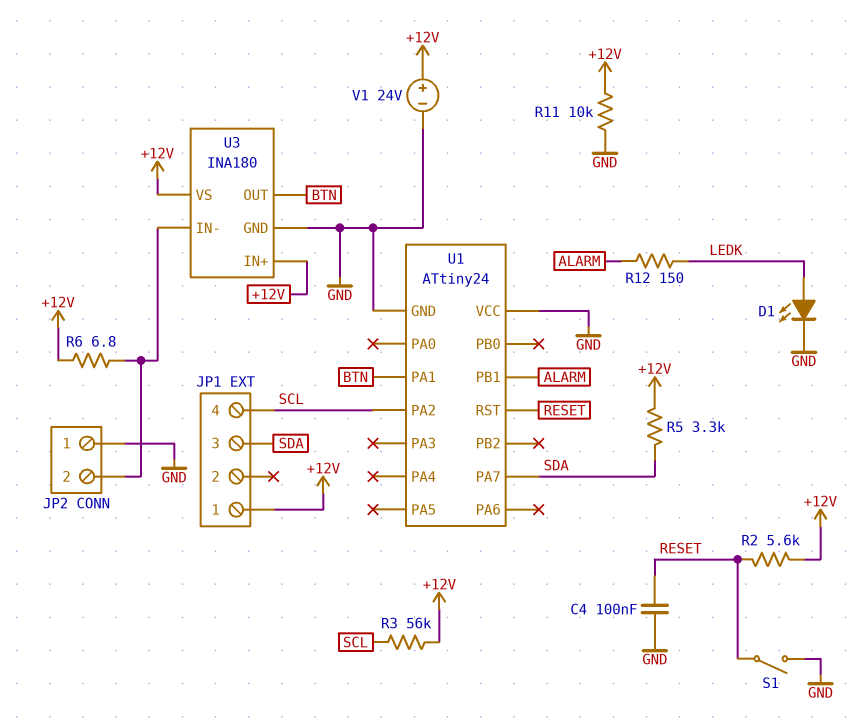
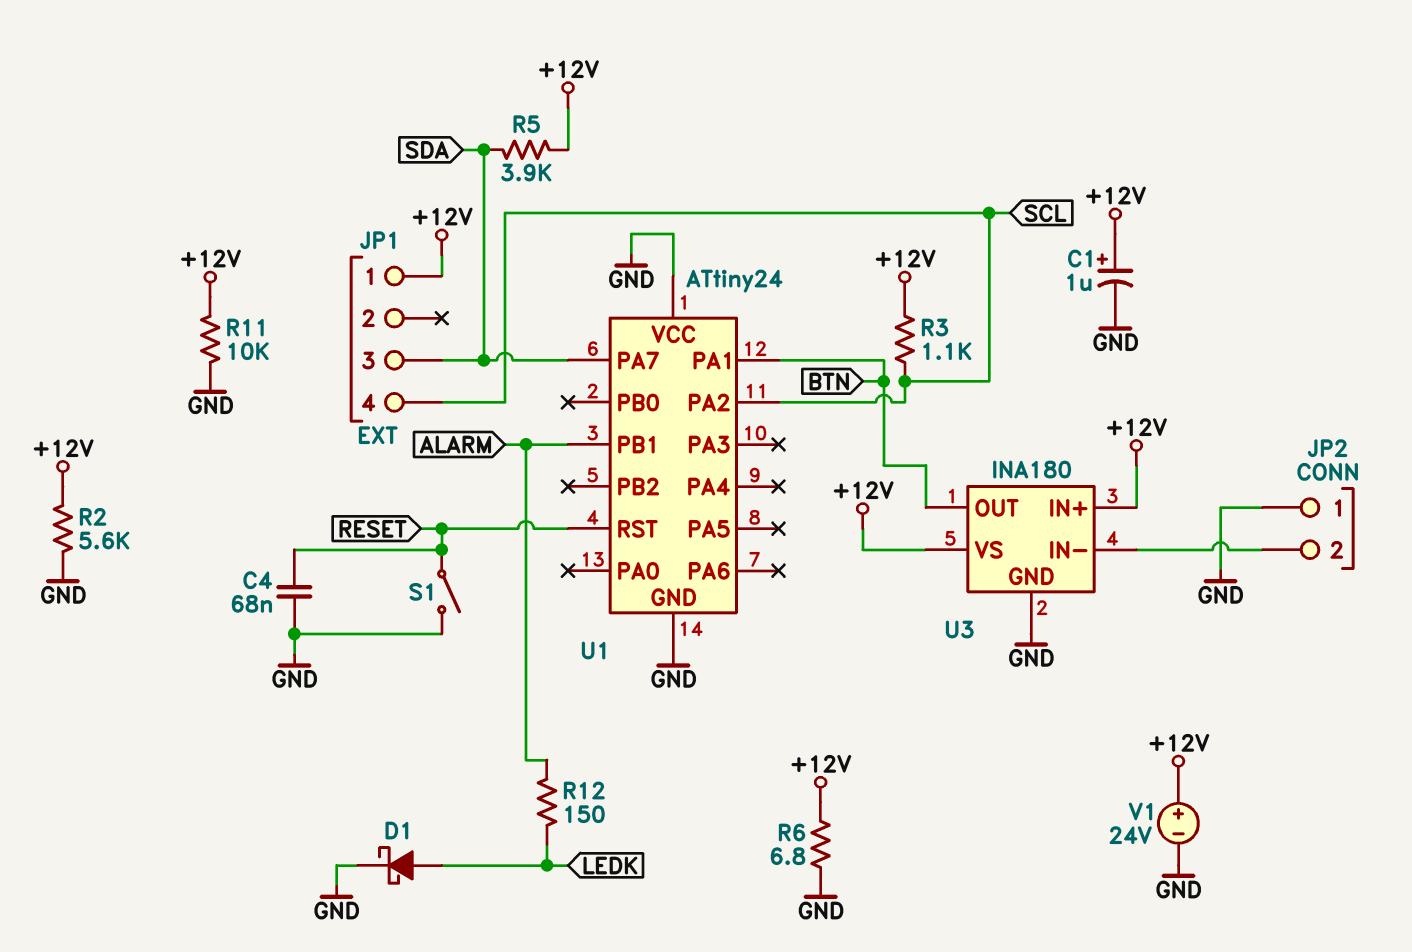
C1: none -> 1uF (plus +12V, minus GND)
C4: 100nF (GND, RESET) -> 68nF (GND, RESET)
D1: LED (A LEDK, K GND) -> schottky (A LEDK, K GND)
R2: 5.6k (+12V, RESET) -> 5.6k (+12V, GND)
R3: 56k (+12V, SCL) -> 1.1k (+12V, SCL)
R5: 3.3k (+12V, SDA) -> 3.9k (+12V, SDA)
R6: 6.8 (+12V, JP2/2) -> 6.8 (+12V, GND)

